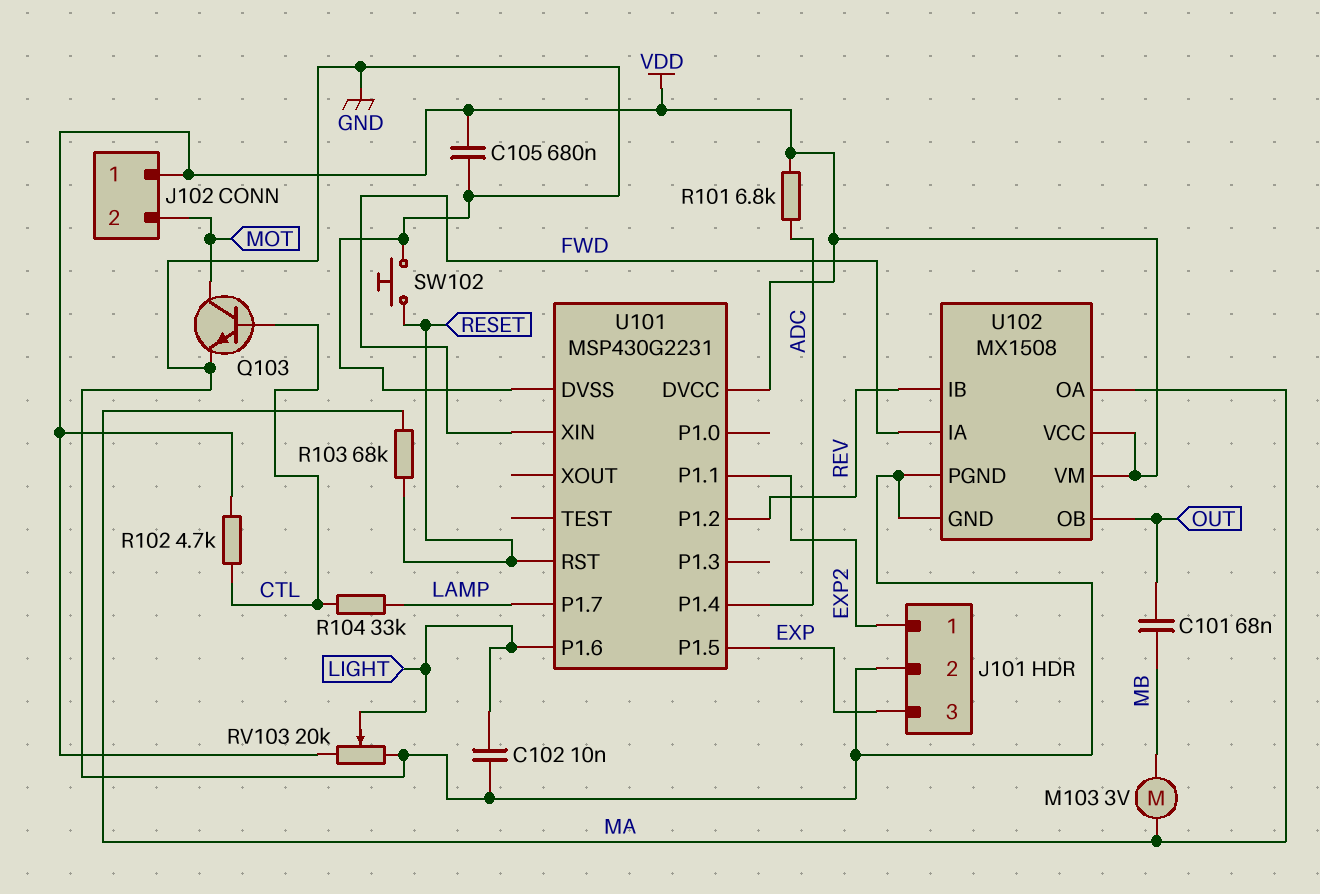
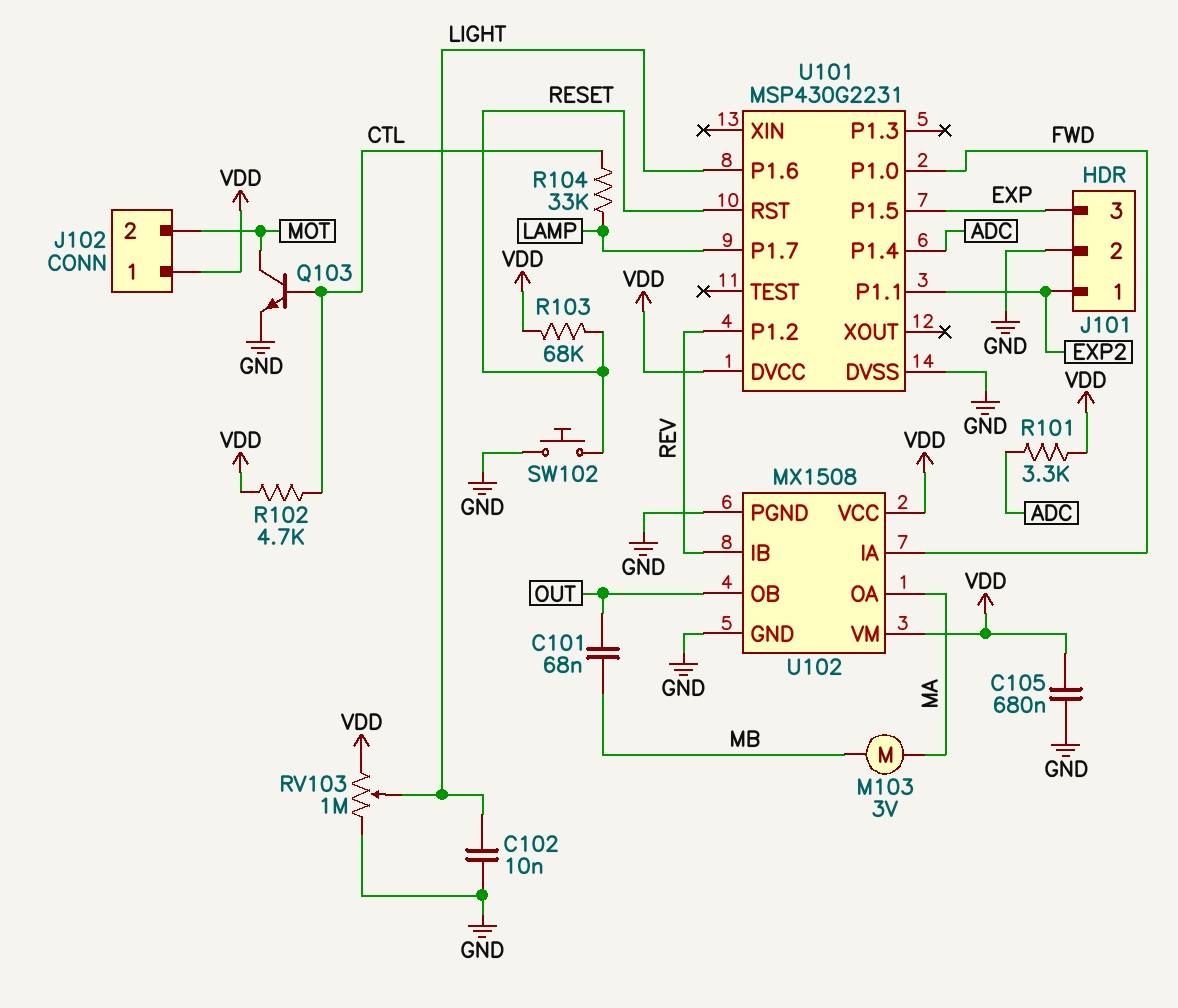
R101: 6.8k (ADC, VDD) -> 3.3k (ADC, VDD)
R103: 68k (MA, RESET) -> 68k (RESET, VDD)
RV103: 20k (GND, VDD, wiper LIGHT) -> 1M (GND, VDD, wiper LIGHT)
U101 pin P1.0: none -> FWD
U101 pin XIN: FWD -> none

